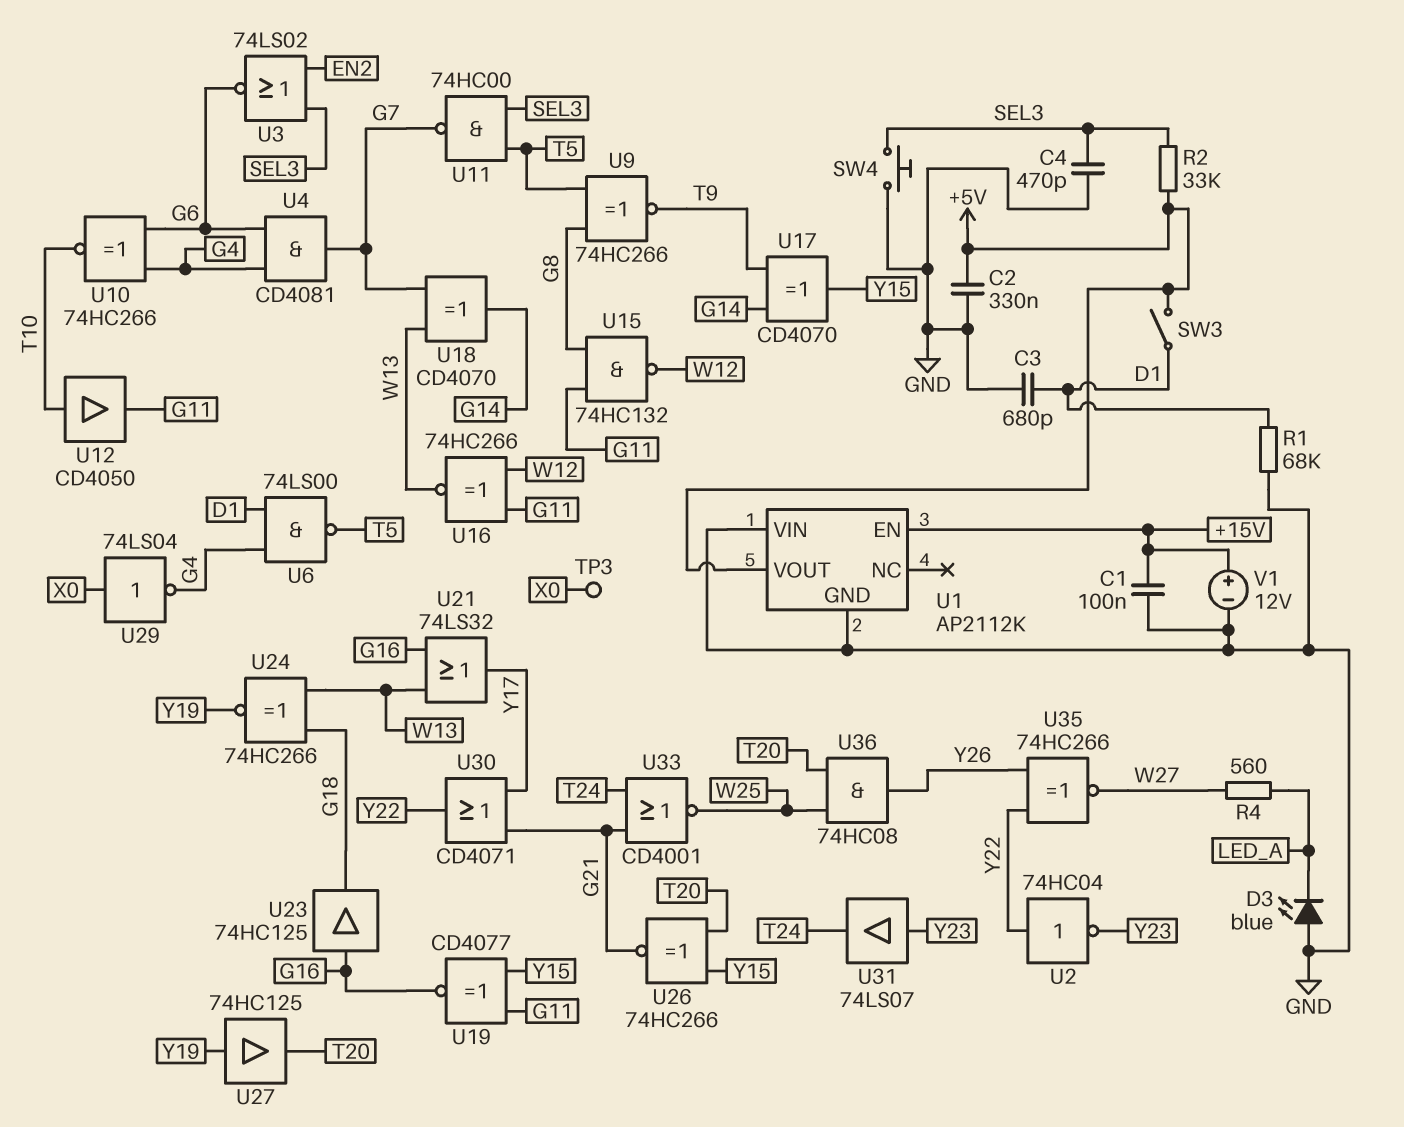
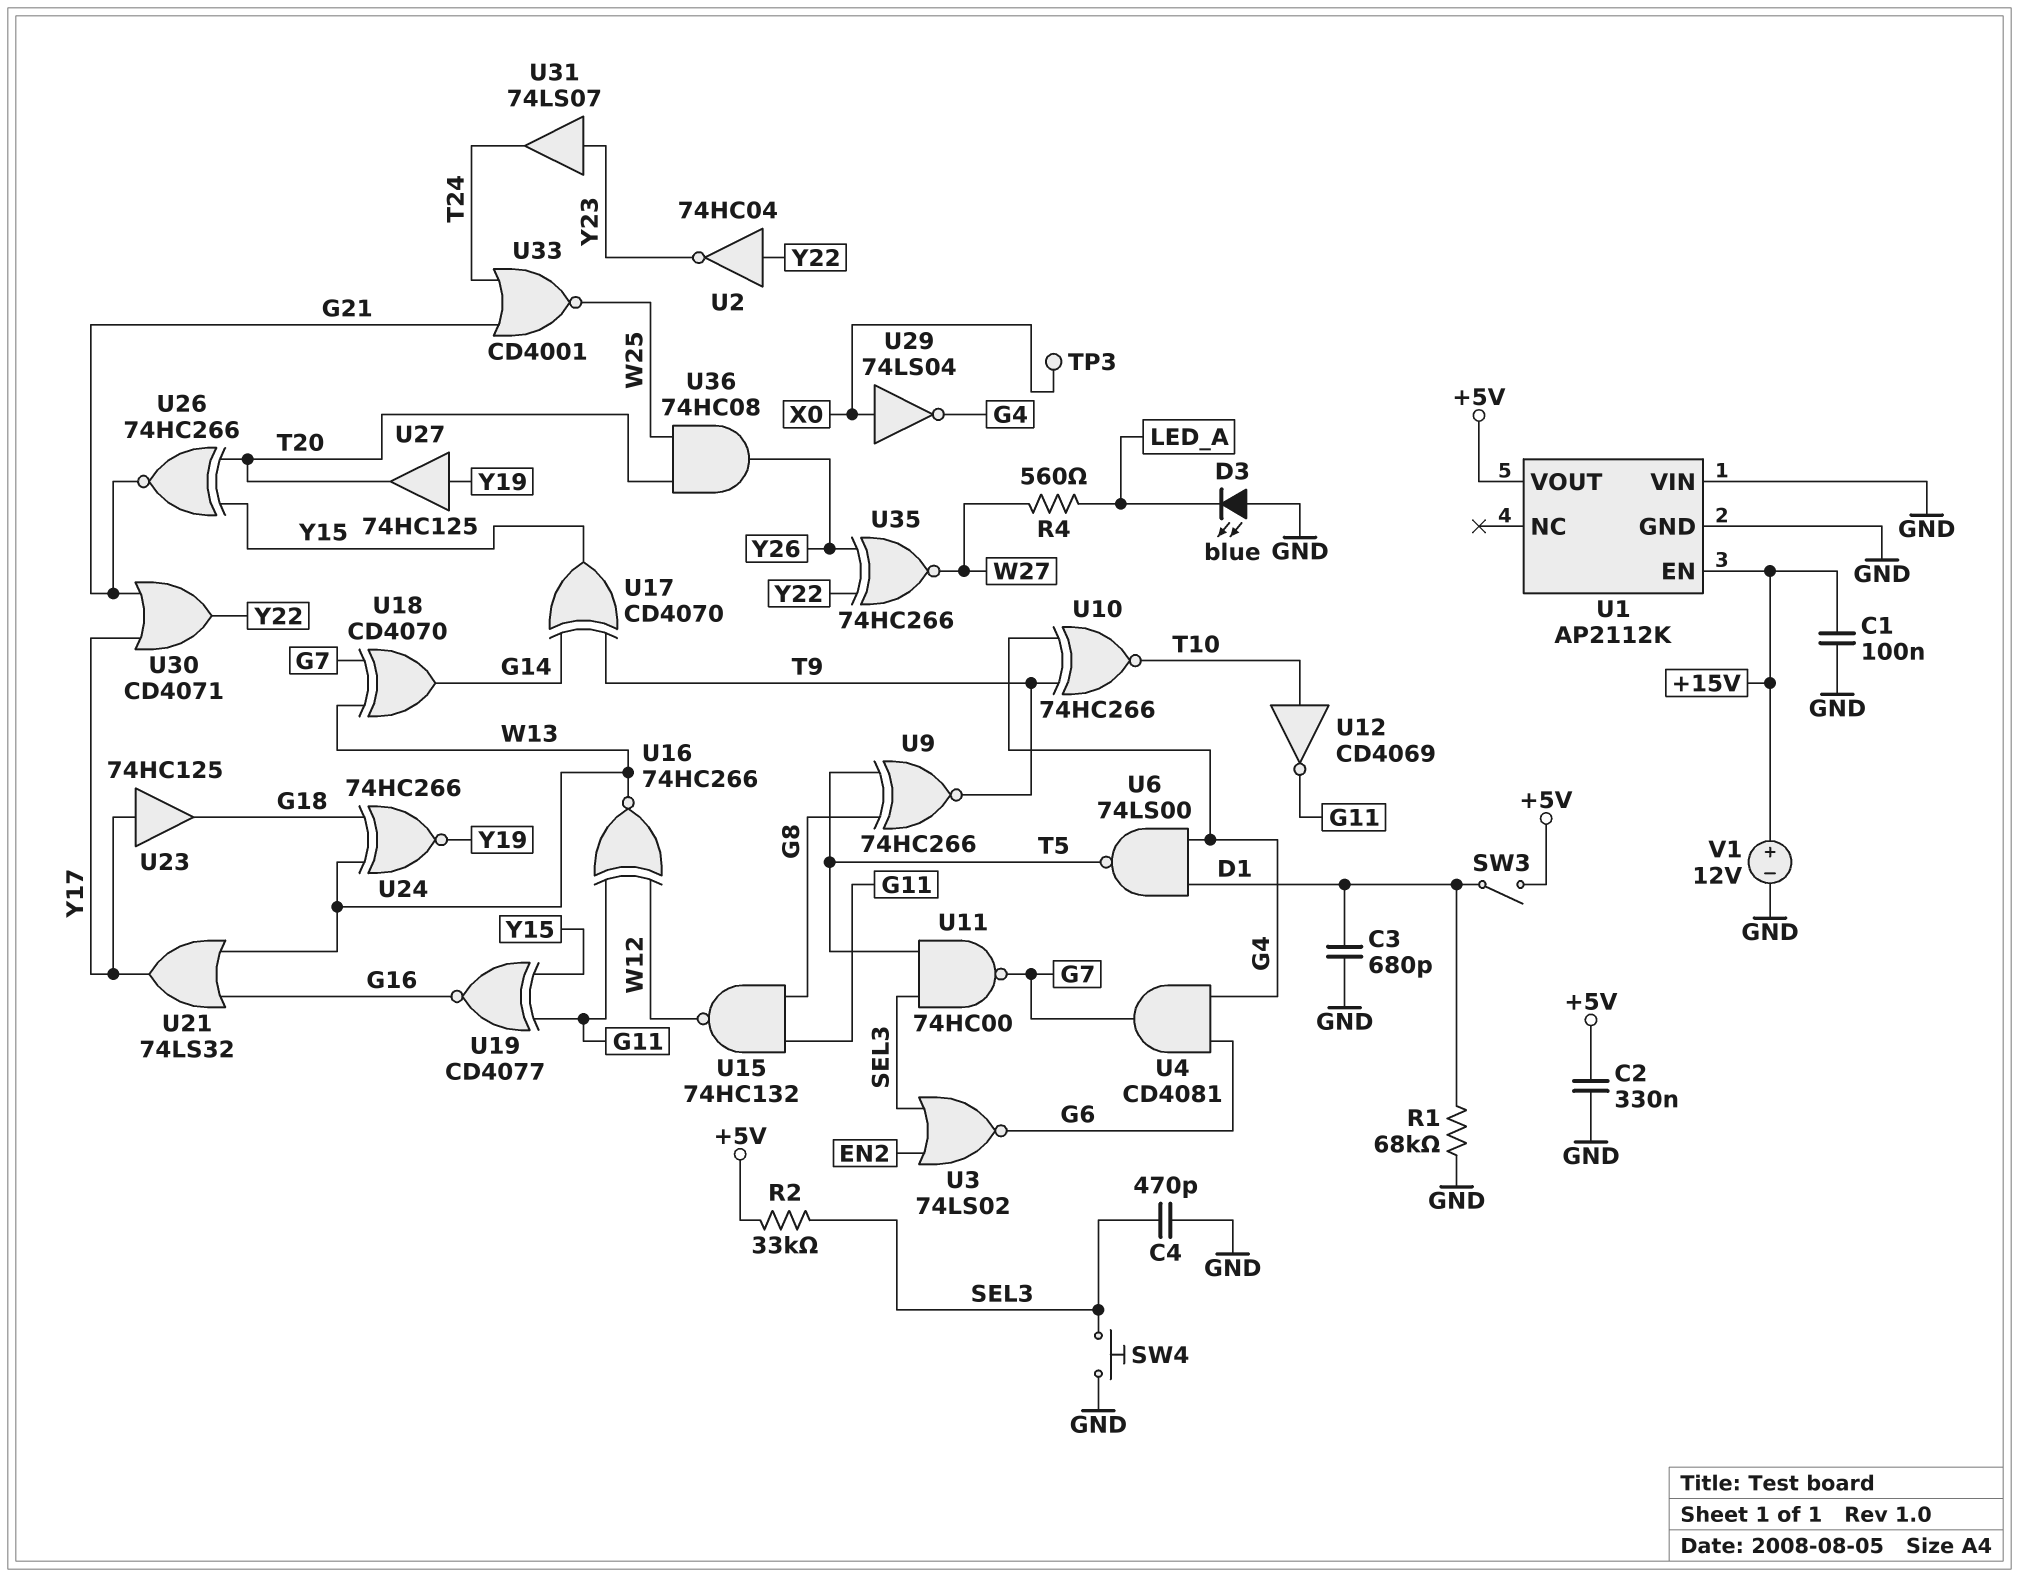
U10: XNOR 74HC266 (in G4, in G6, out T10) -> XNOR 74HC266 (in G4, in T9, out T10)
U12: buffer CD4050 (in T10, out G11) -> NOT CD4069 (in T10, out G11)
U23: buffer 74HC125 (in G16, out G18) -> buffer 74HC125 (in Y17, out G18)

